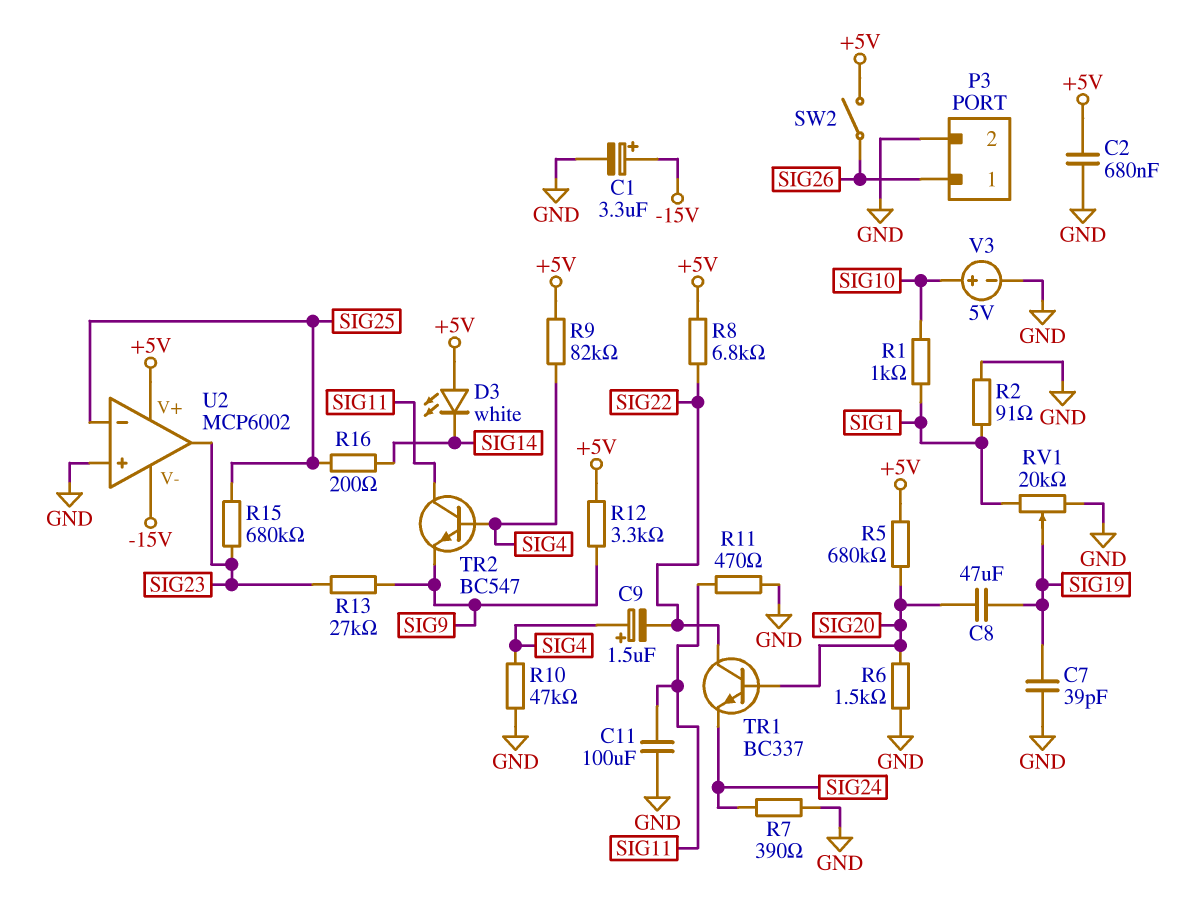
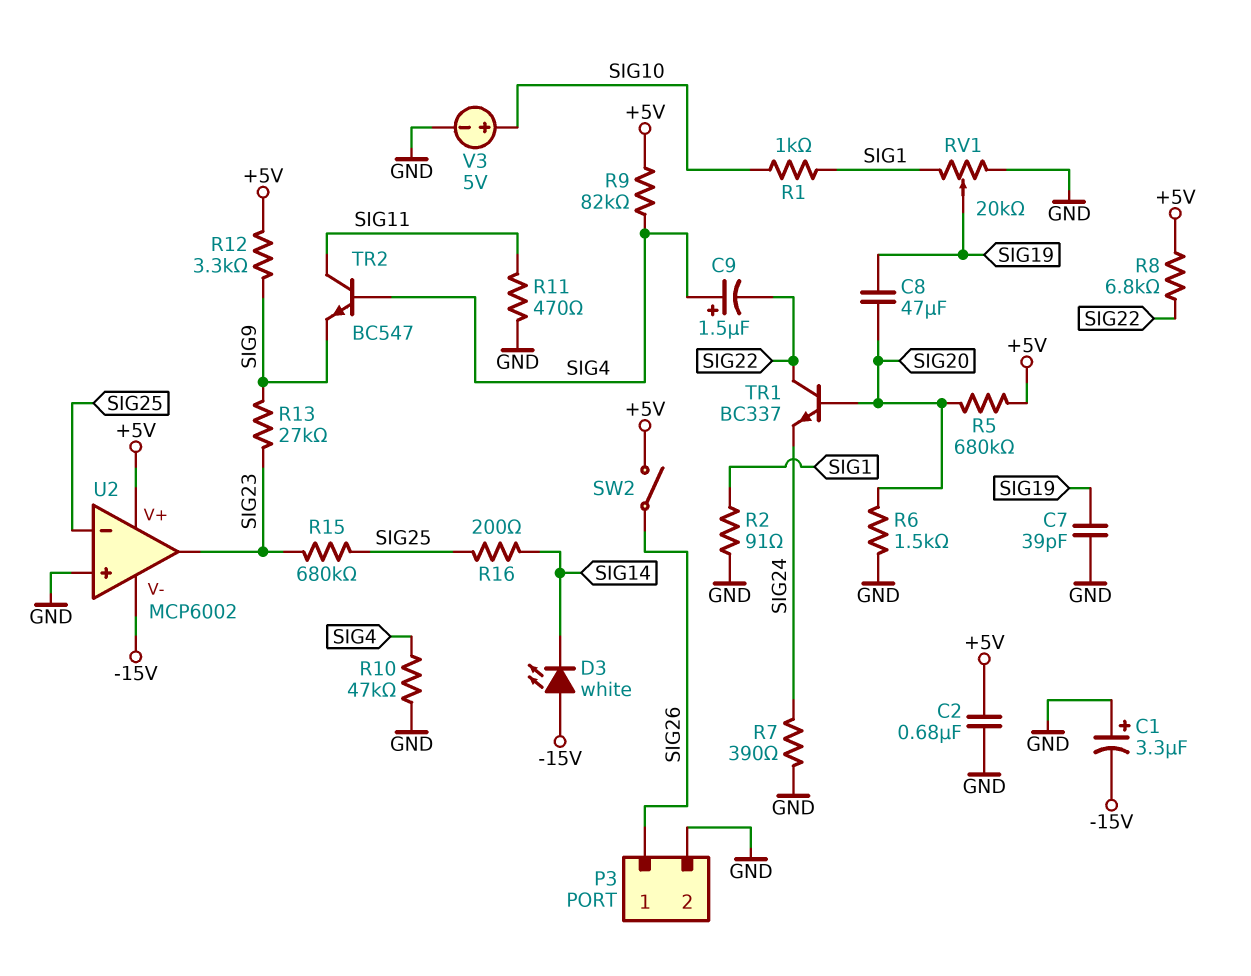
C1: 3.3uF (plus -15V, minus GND) -> 3.3uF (plus GND, minus -15V)
C11: 100uF (GND, SIG11) -> none
D3: LED white (A +5V, K SIG14) -> LED white (A -15V, K SIG14)

